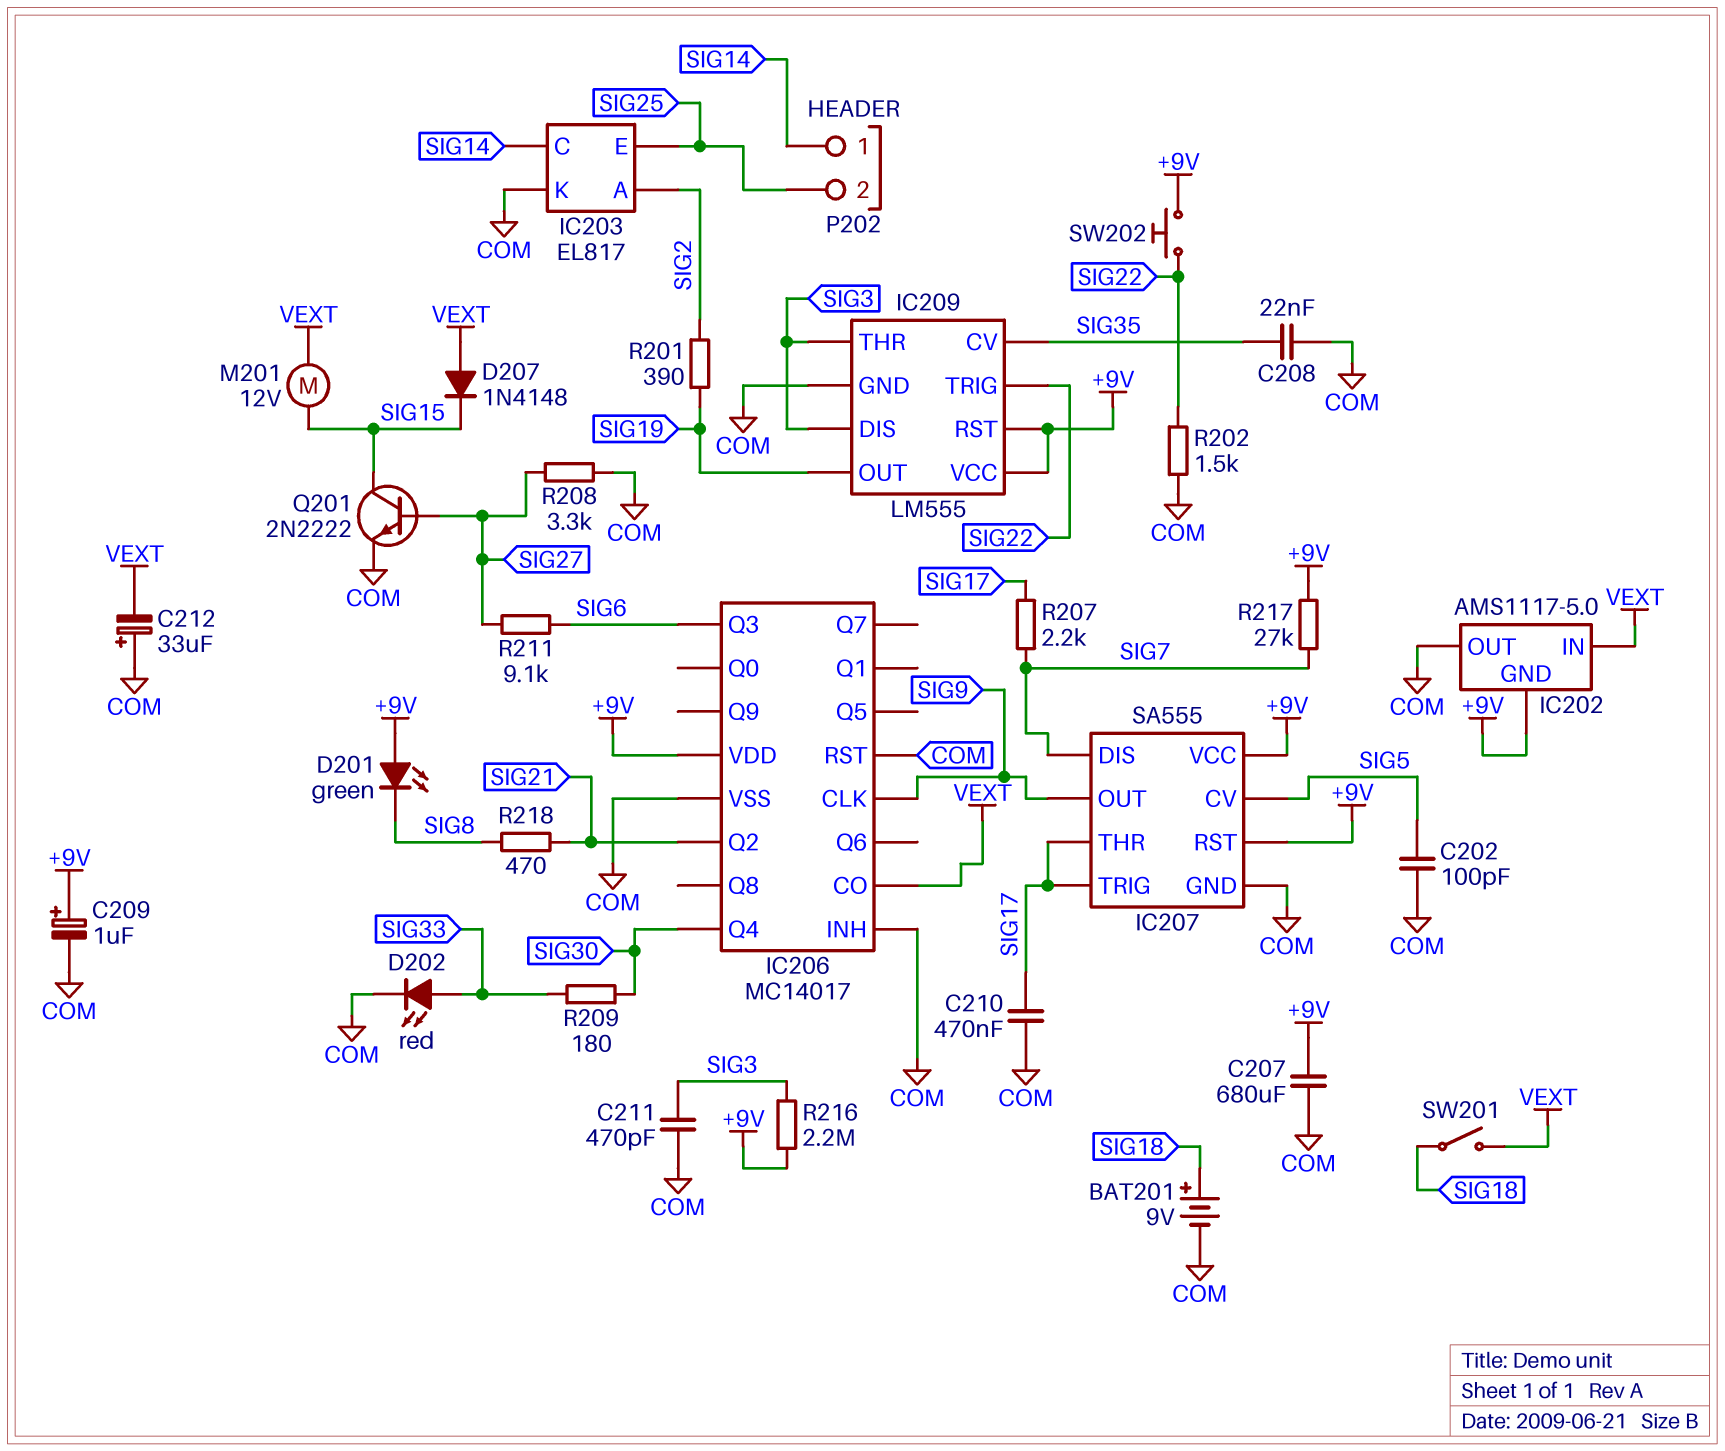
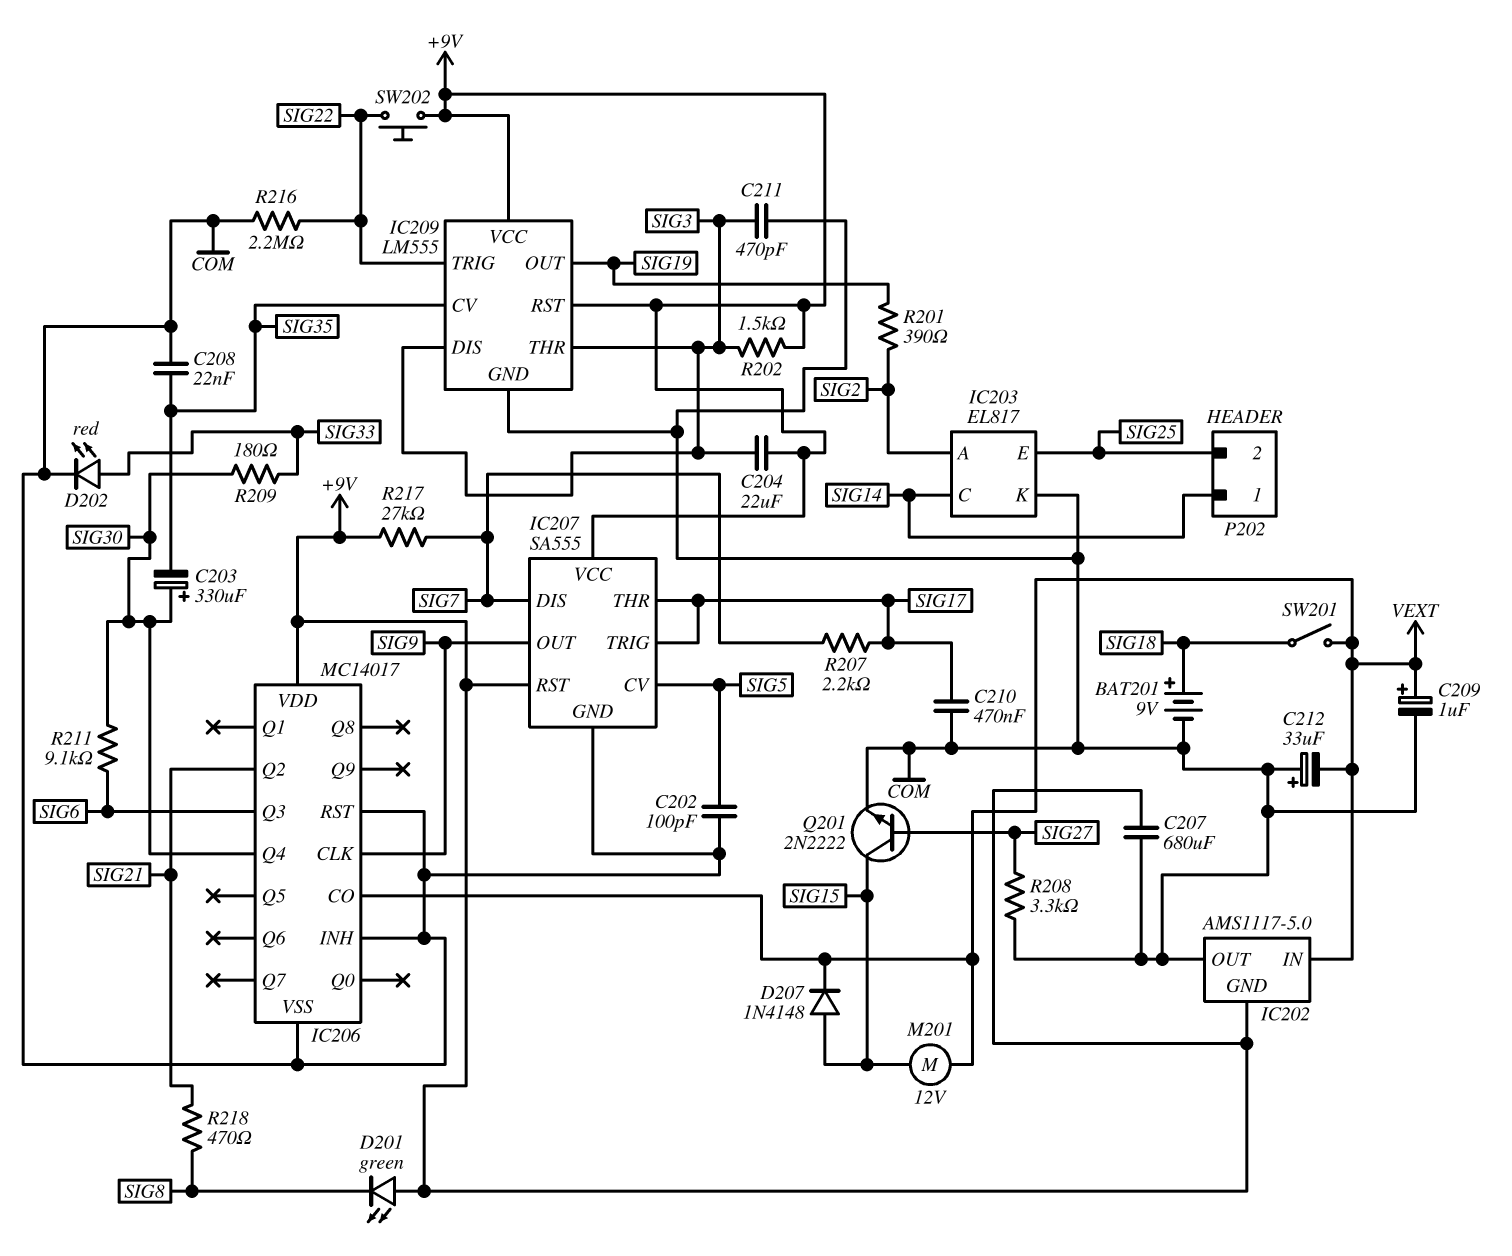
C203: none -> 330uF (plus SIG30, minus SIG35)
C204: none -> 22uF (+9V, SIG3)
C209: 1uF (plus +9V, minus COM) -> 1uF (plus VEXT, minus COM)
D207: diode 1N4148 (A VEXT, K SIG15) -> diode 1N4148 (A SIG15, K VEXT)
R202: 1.5k (COM, SIG22) -> 1.5k (+9V, SIG3)
R211: 9.1k (SIG6, SIG27) -> 9.1k (SIG6, SIG30)
R216: 2.2M (+9V, SIG3) -> 2.2M (COM, SIG22)

